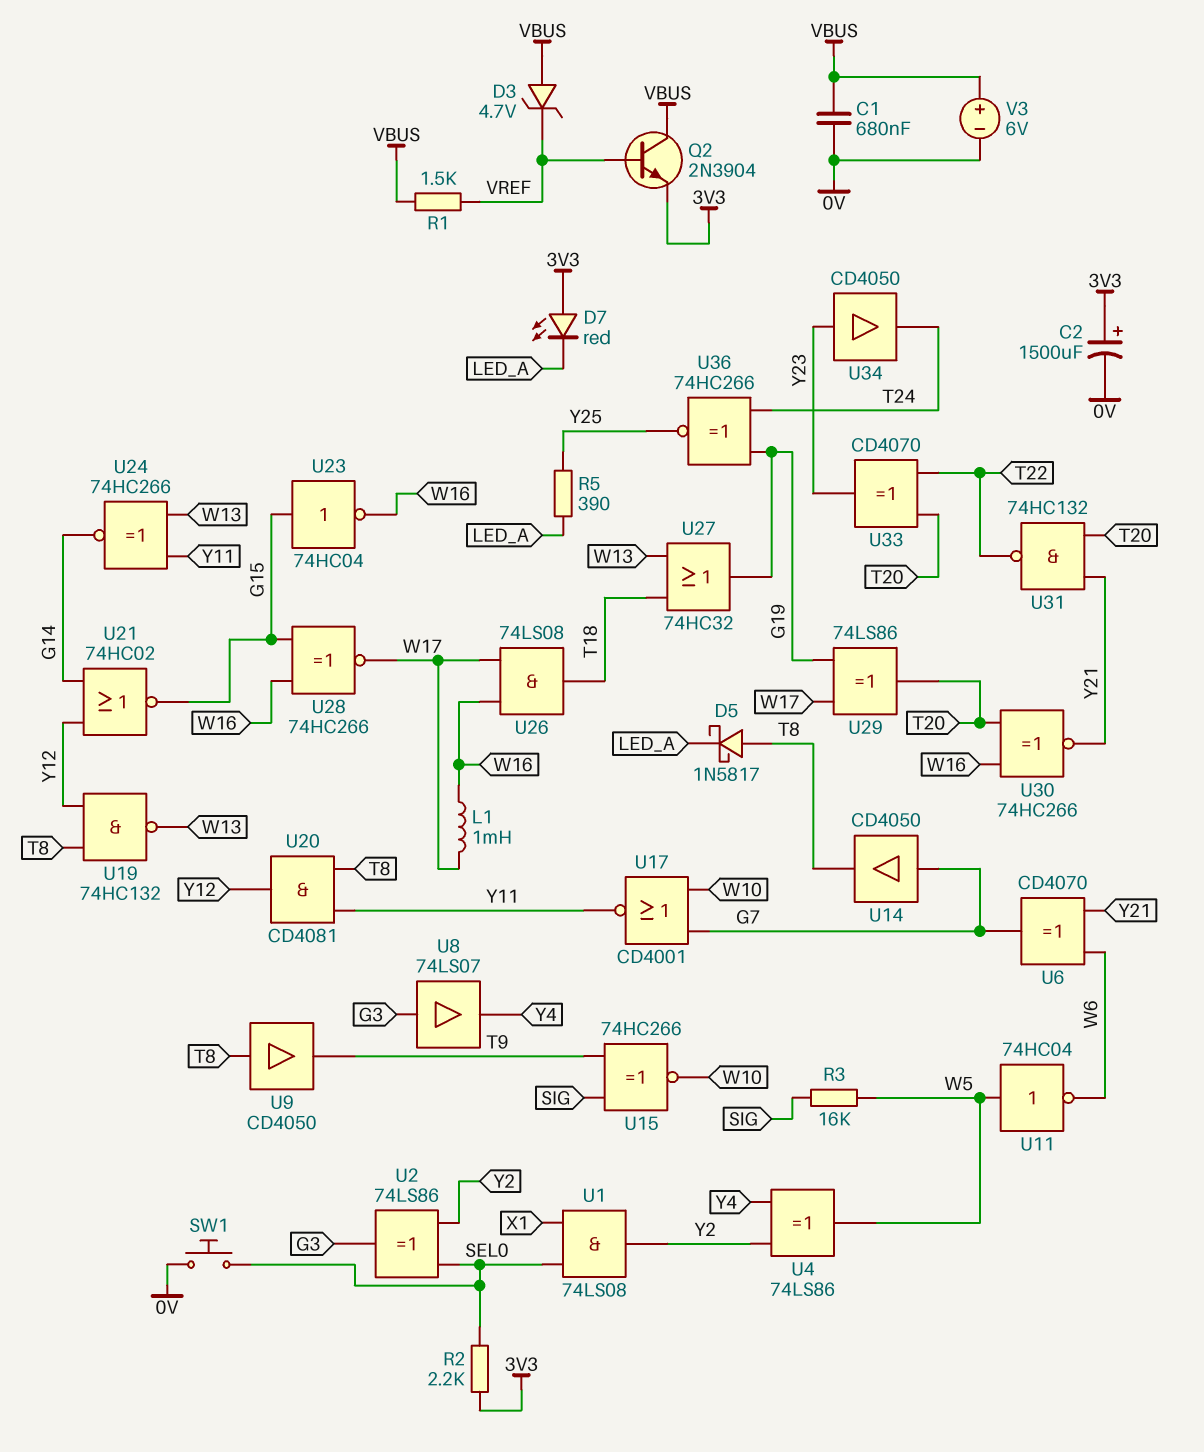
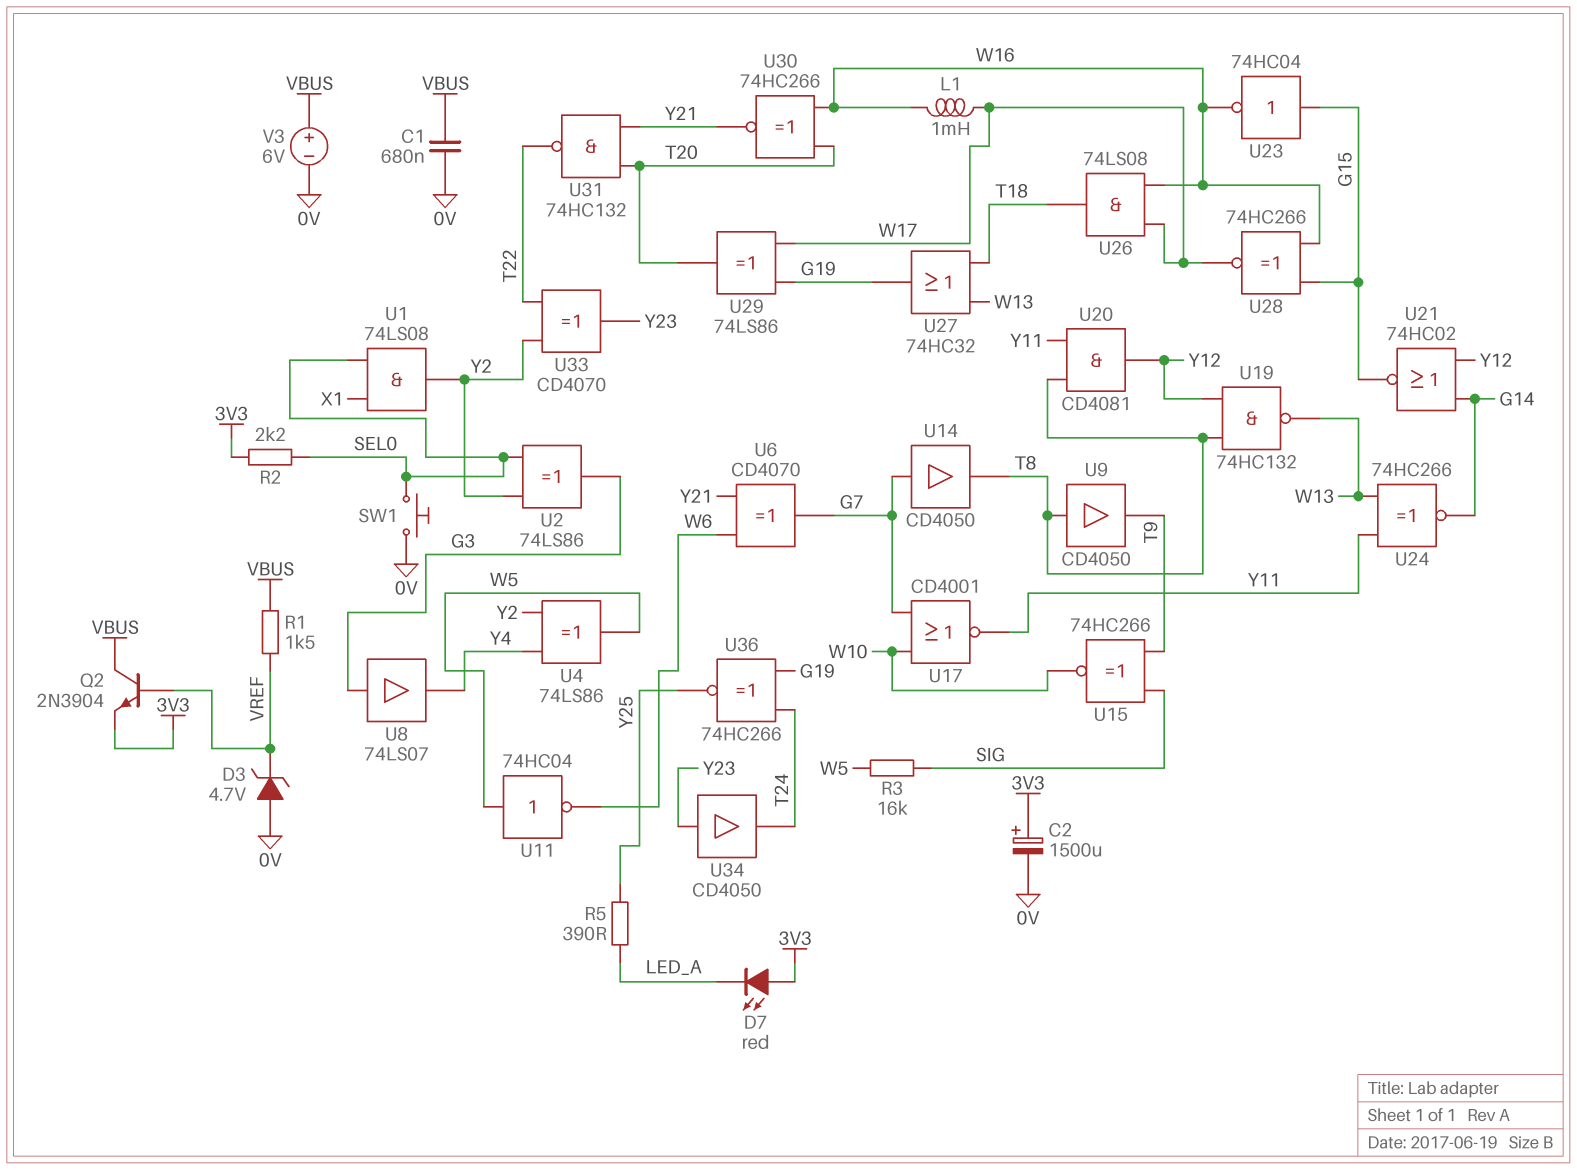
D3: zener 4.7V (A VBUS, K VREF) -> zener 4.7V (A 0V, K VREF)
D5: schottky 1N5817 (A T8, K LED_A) -> none
U33: XOR CD4070 (in T20, in T22, out Y23) -> XOR CD4070 (in T22, in Y2, out Y23)

